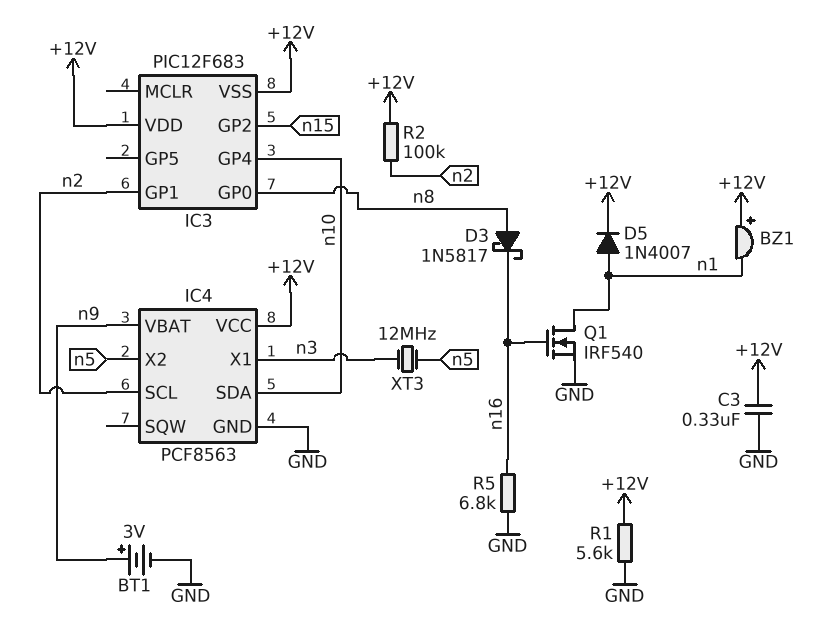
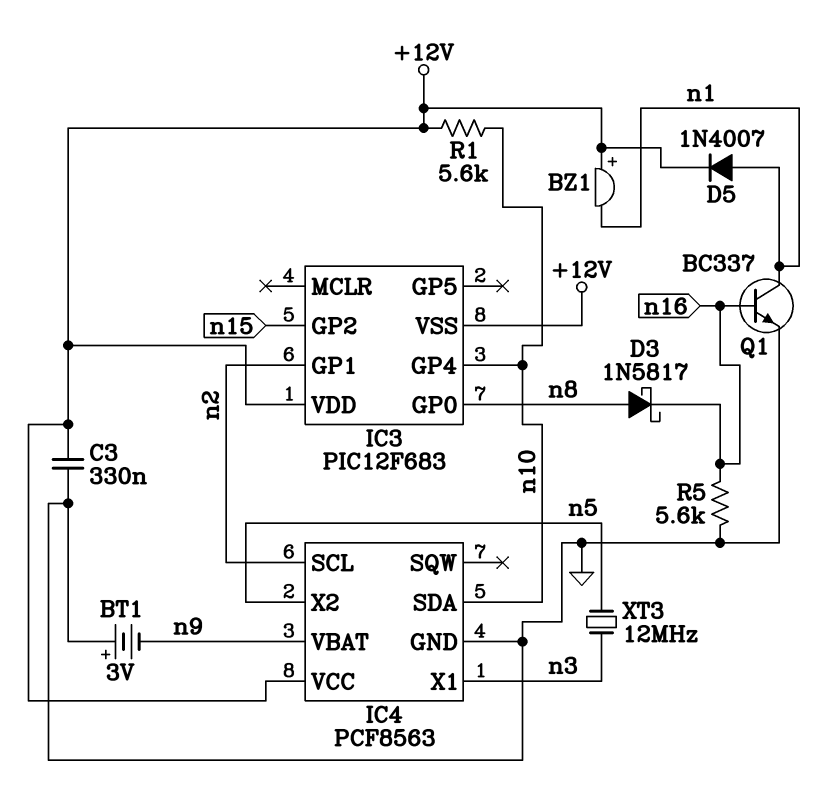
BT1: 3V (plus n9, minus GND) -> 3V (plus GND, minus n9)
Q1: NMOS IRF540 (G n16, D n1, S GND) -> NPN BC337 (B n16, C n1, E GND)
R1: 5.6k (+12V, GND) -> 5.6k (+12V, n10)
R2: 100k (+12V, n2) -> none
R5: 6.8k (GND, n16) -> 5.6k (GND, n16)

